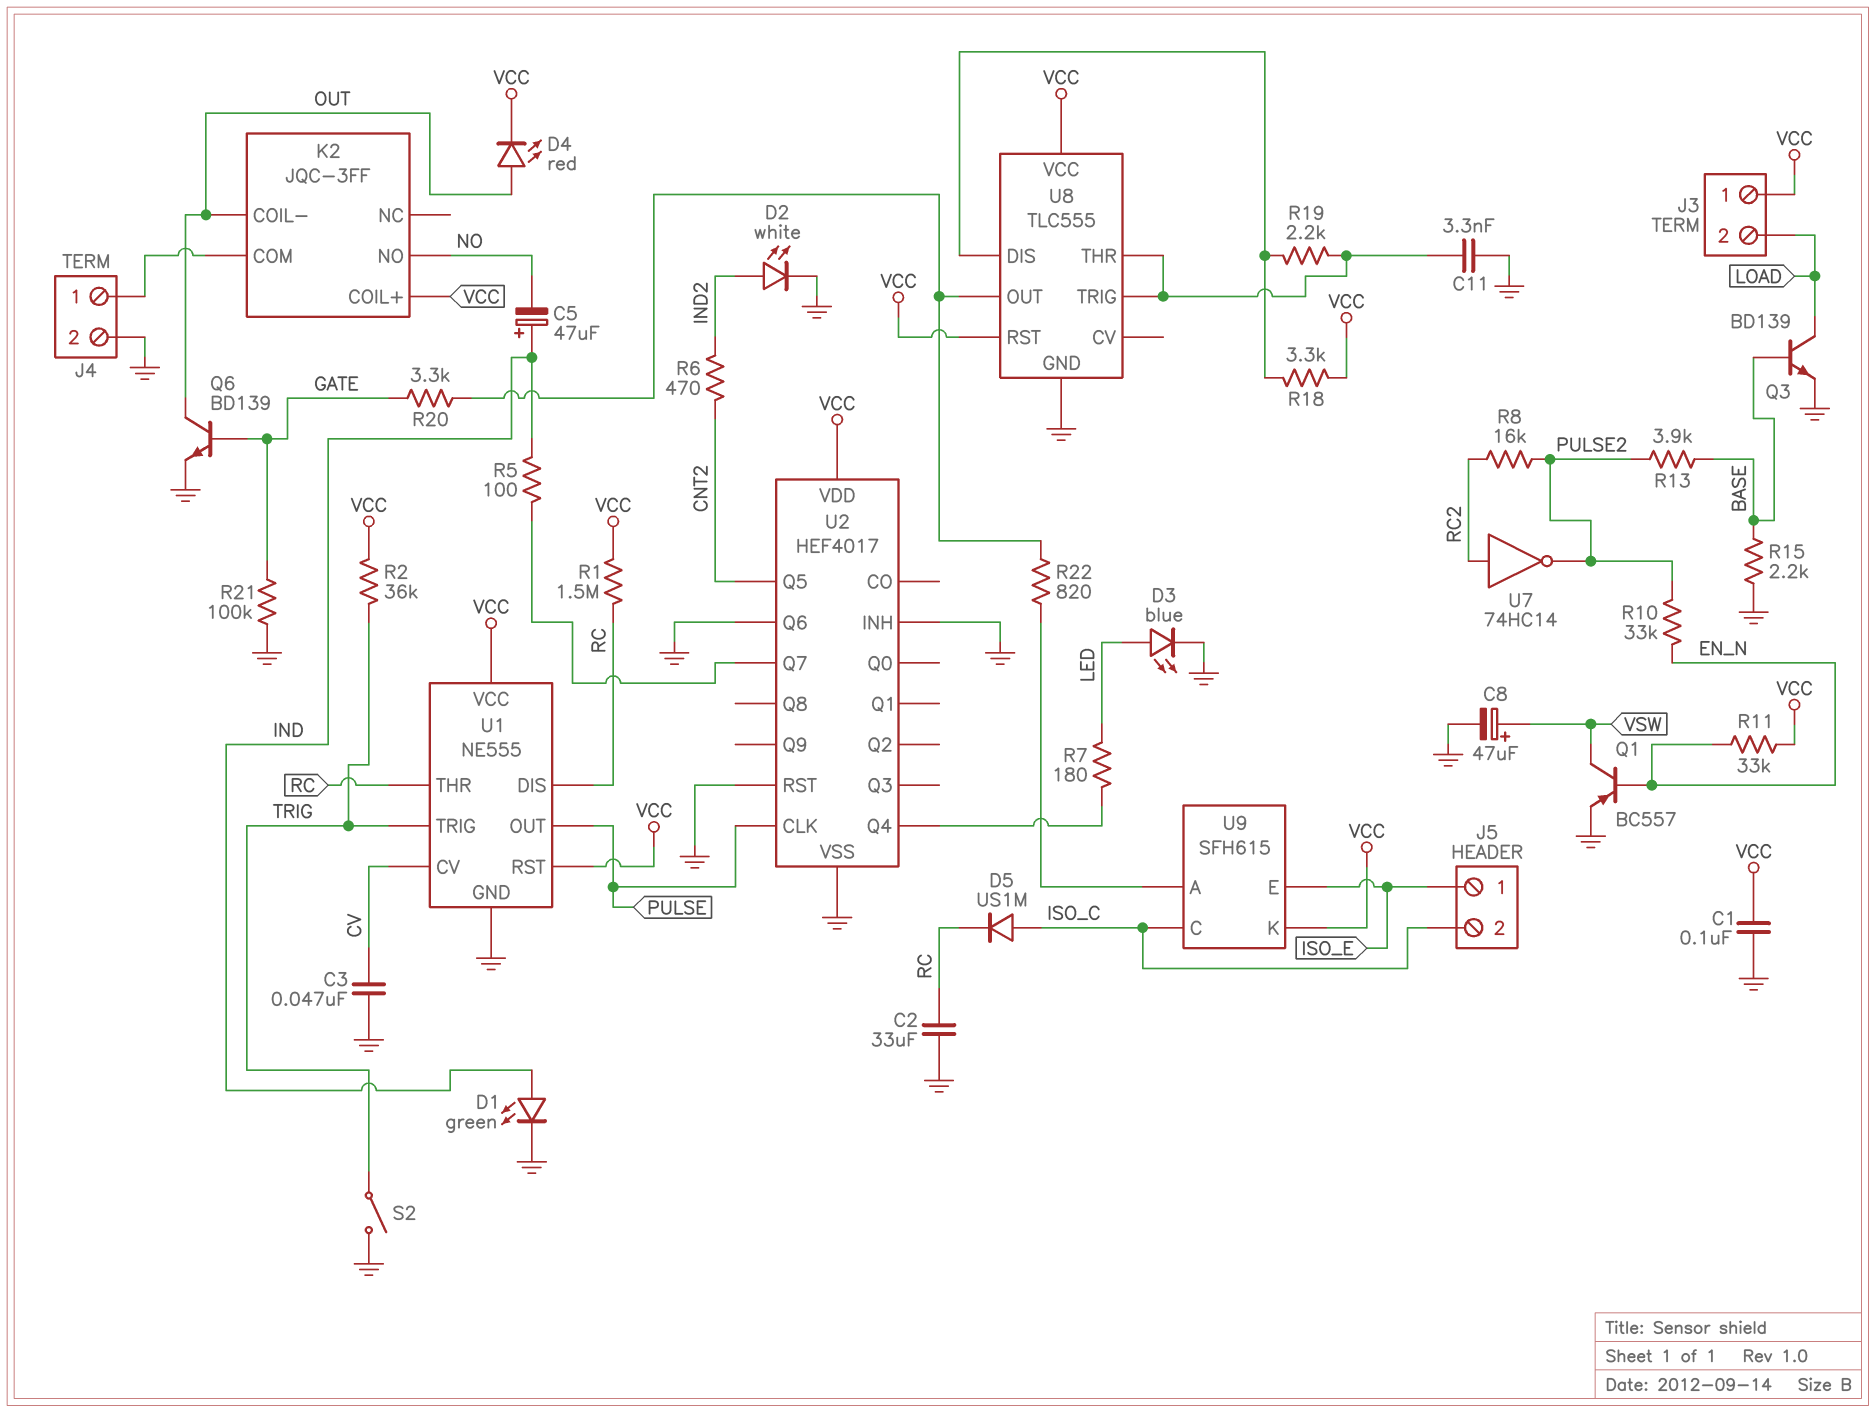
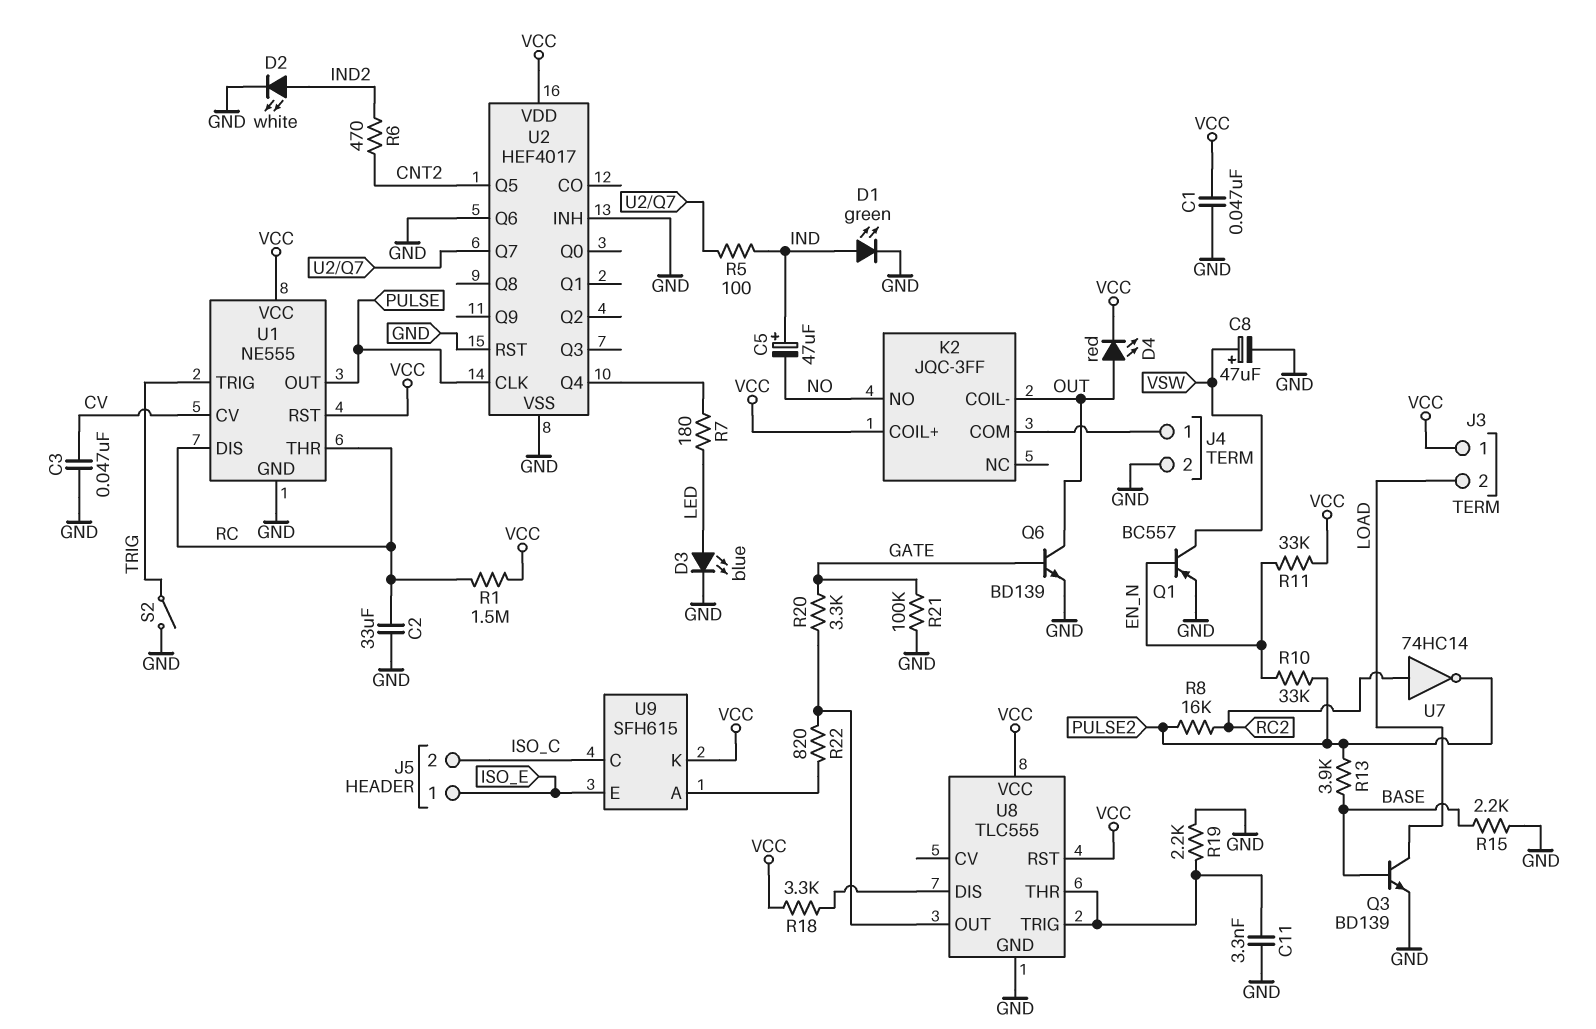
C1: 100nF (GND, VCC) -> 47nF (GND, VCC)
D5: diode US1M (A ISO_C, K RC) -> none
R2: 36k (TRIG, VCC) -> none
R19: 2.2k (U8/DIS, U8/THR) -> 2.2k (GND, U8/THR)

